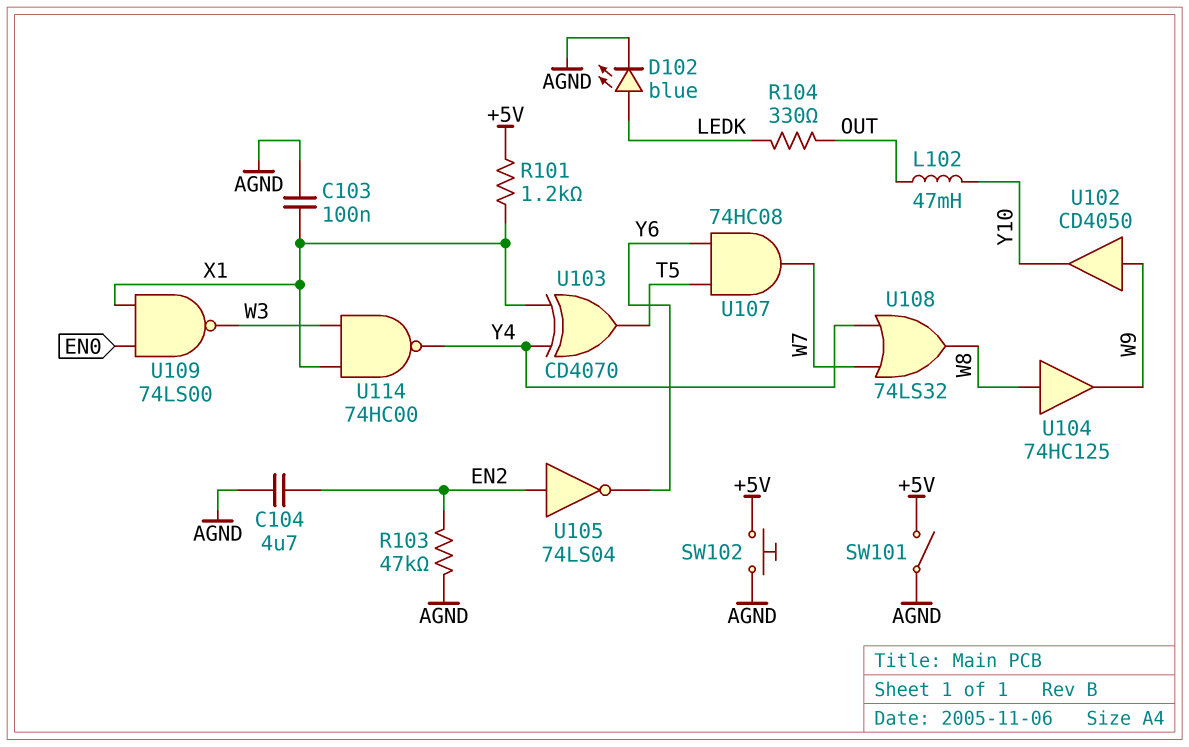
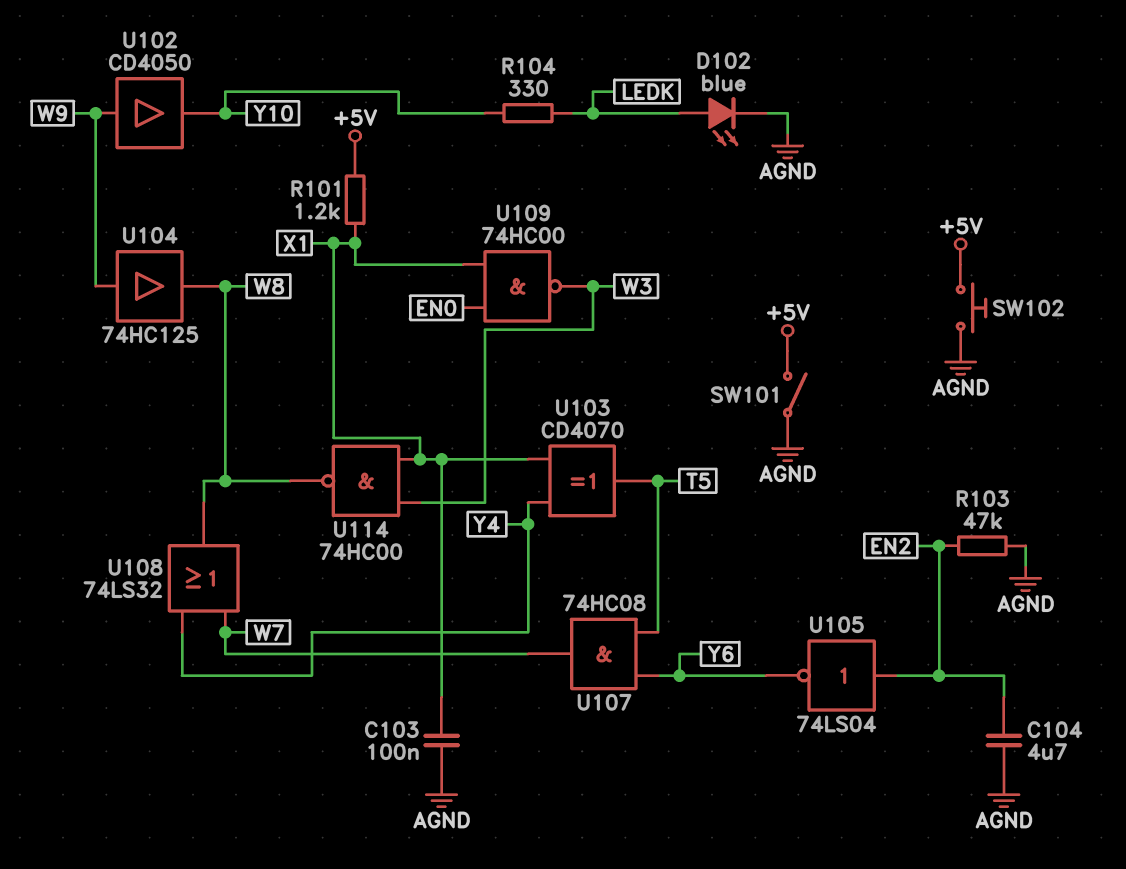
L102: 47mH (OUT, Y10) -> none
R104: 330 (LEDK, OUT) -> 330 (LEDK, Y10)
U104: buffer 74HC125 (in W8, out W9) -> buffer 74HC125 (in W9, out W8)
U109: NAND 74LS00 (in EN0, in X1, out W3) -> NAND 74HC00 (in EN0, in X1, out W3)
U114: NAND 74HC00 (in W3, in X1, out Y4) -> NAND 74HC00 (in W3, in X1, out W8)

